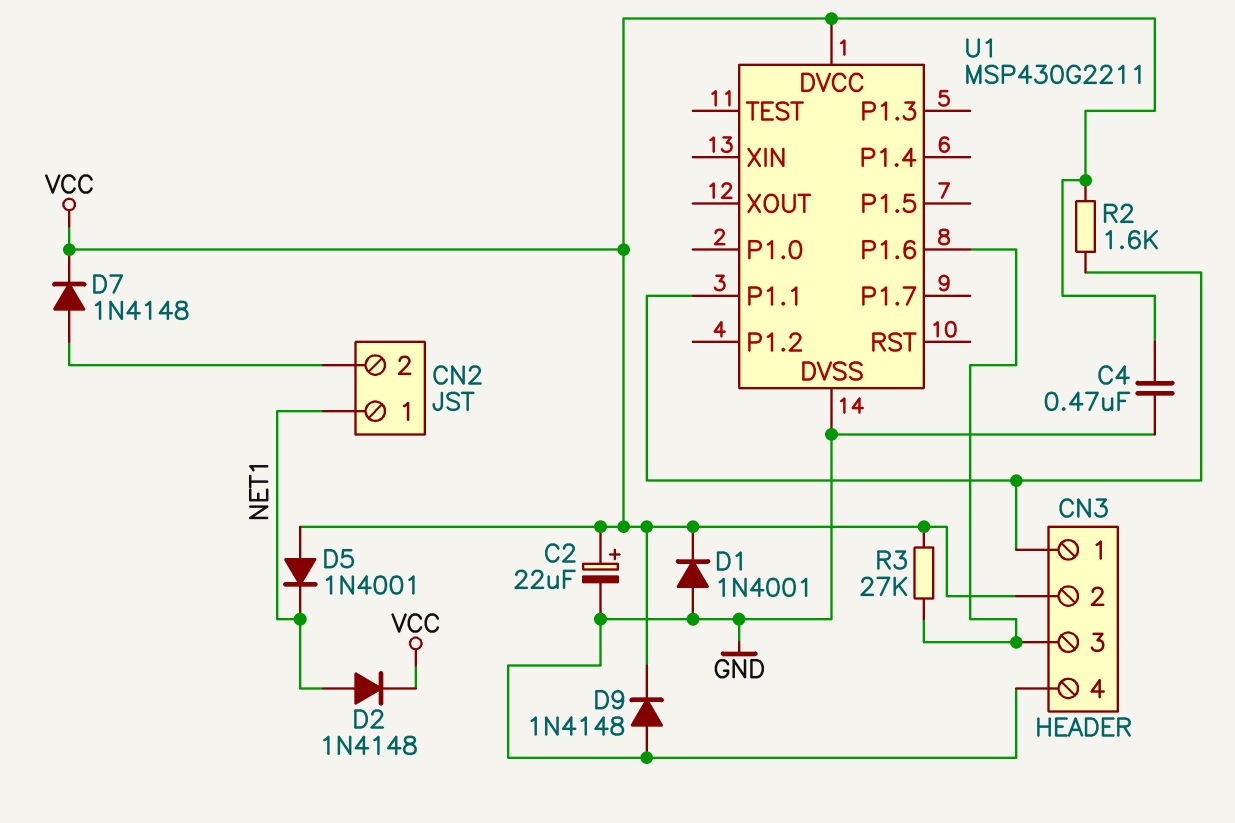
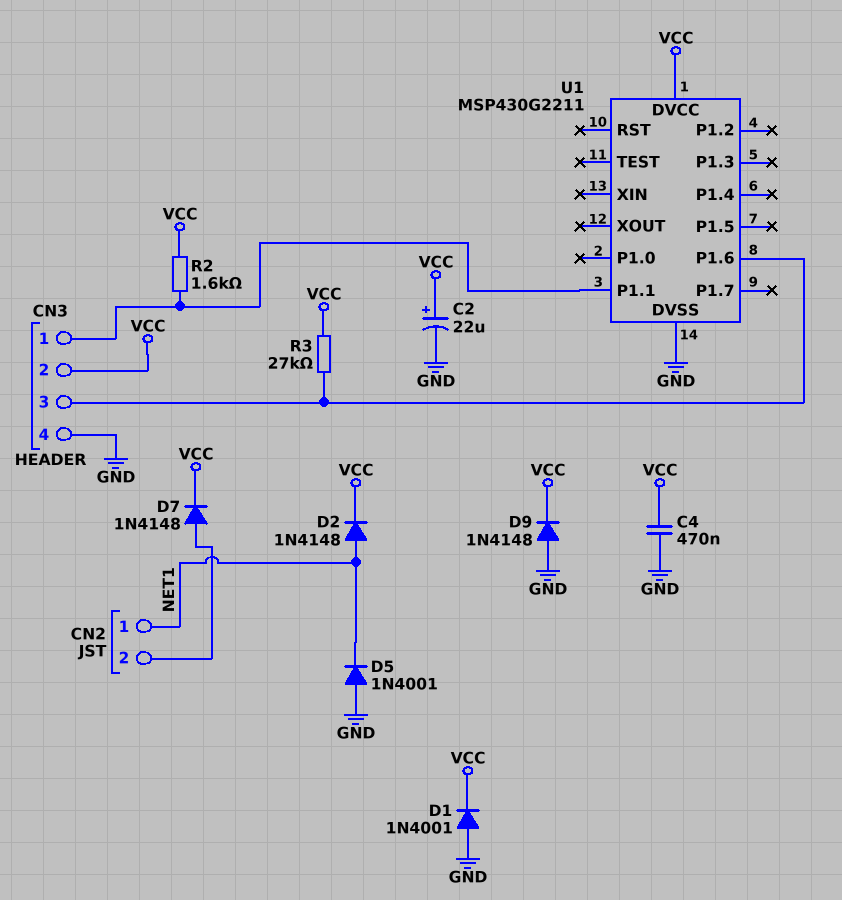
D5: diode 1N4001 (A VCC, K NET1) -> diode 1N4001 (A GND, K NET1)

